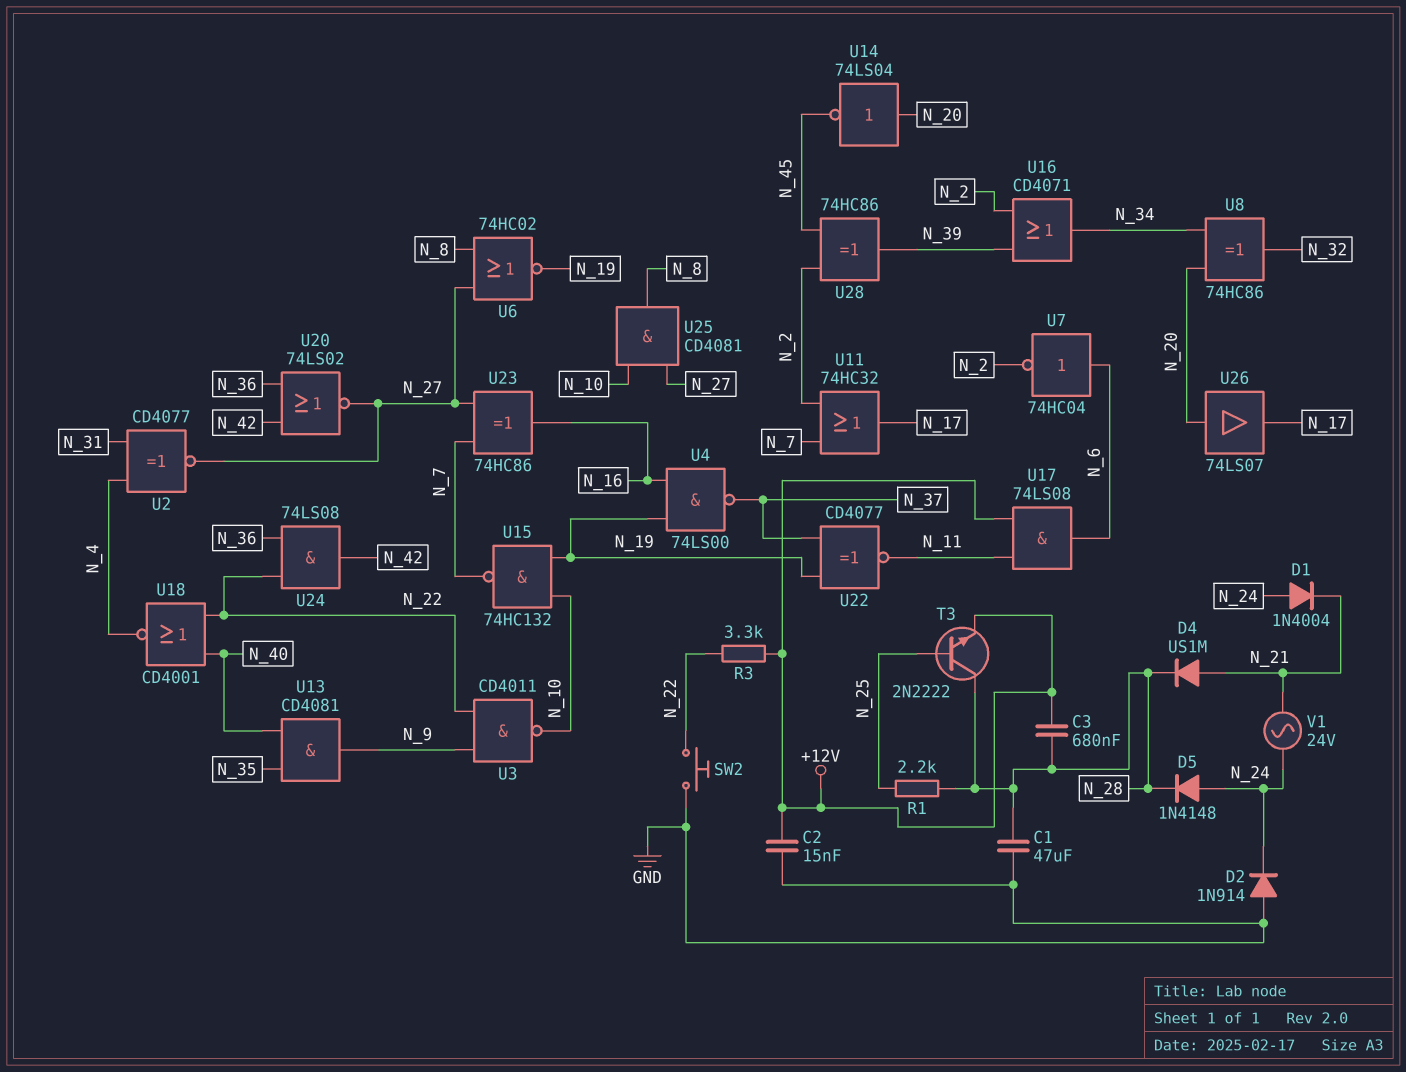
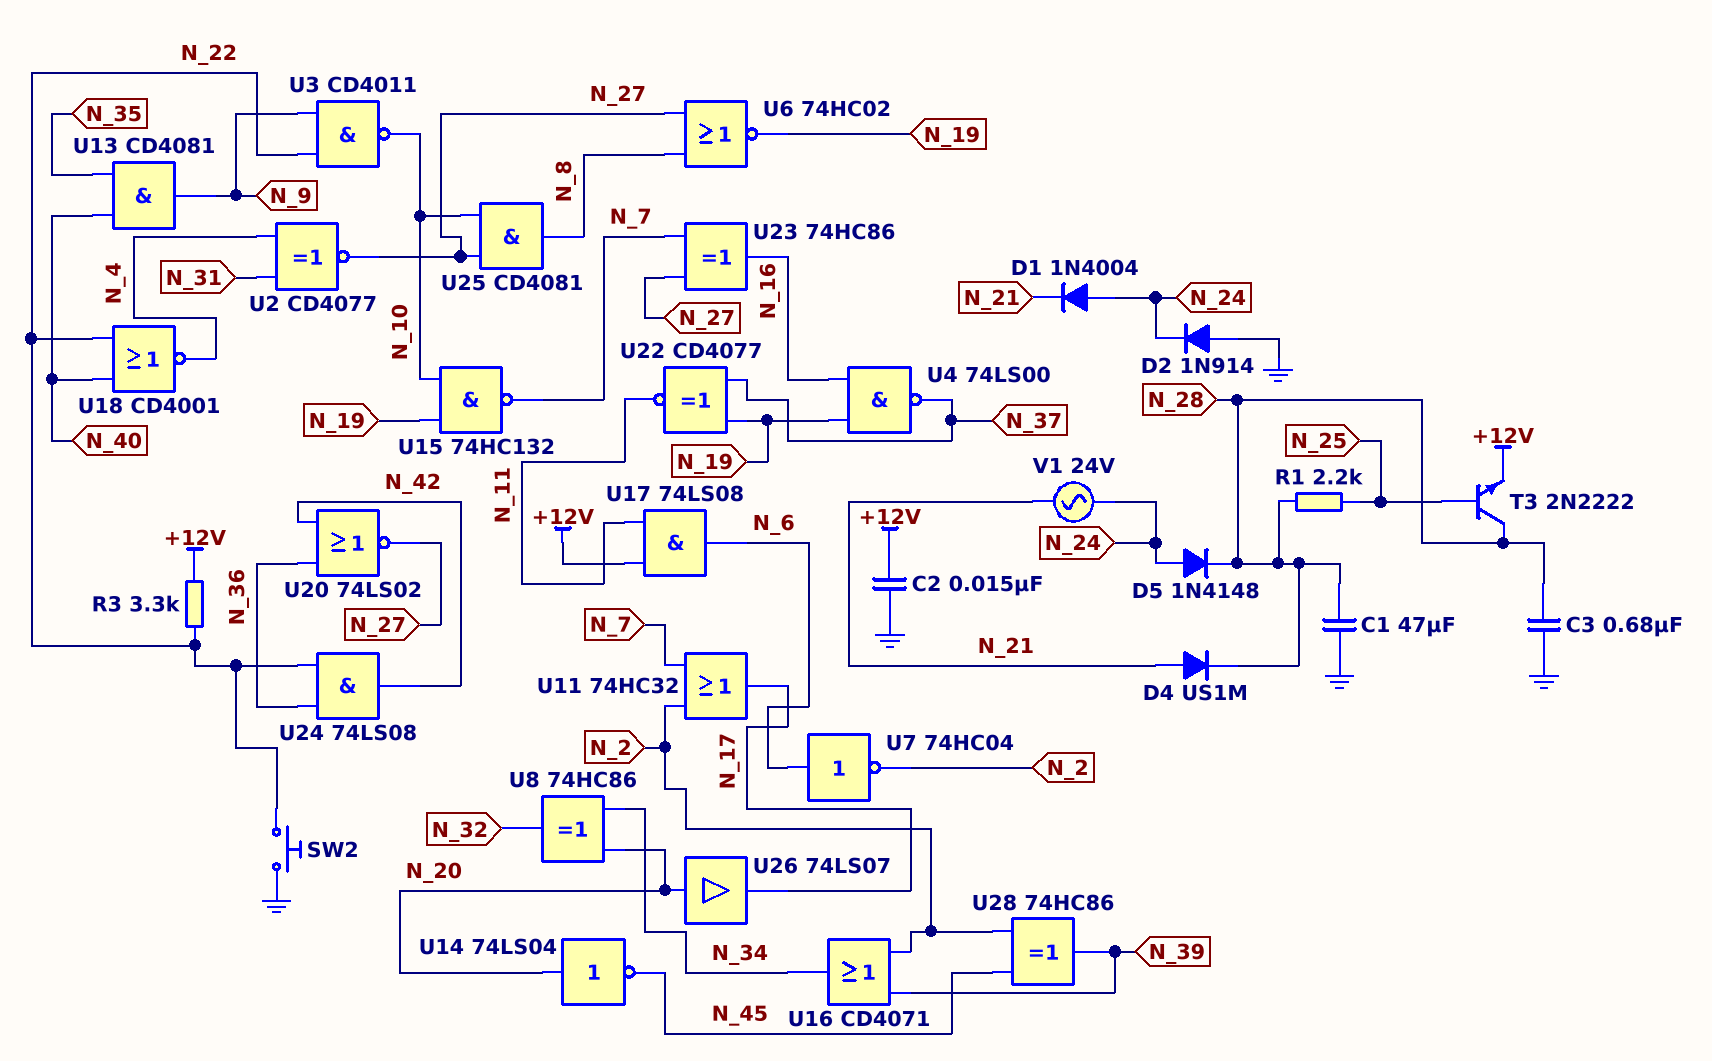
C3: 680nF (+12V, N_28) -> 680nF (GND, N_28)

